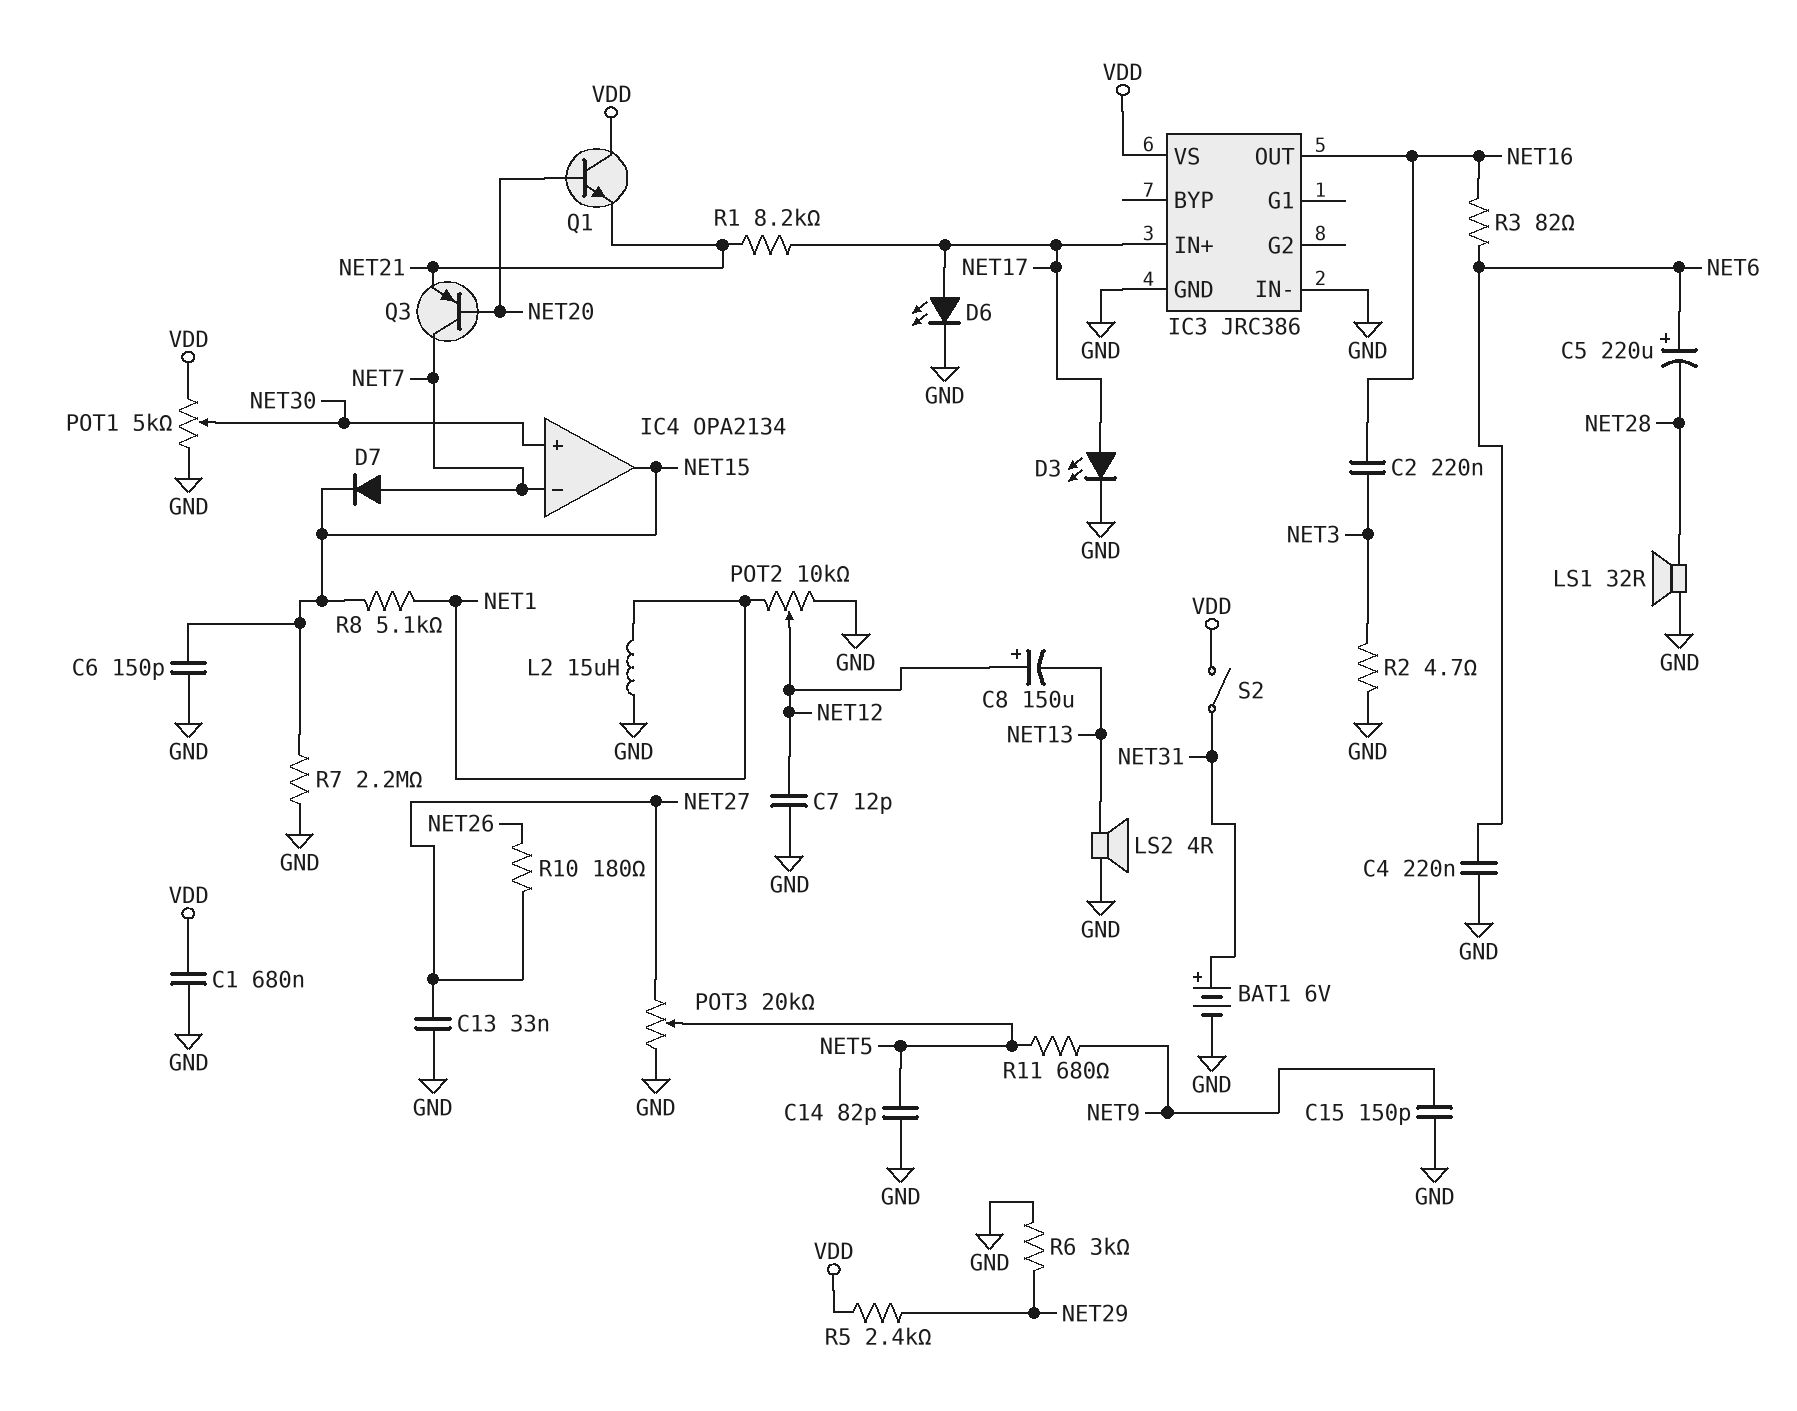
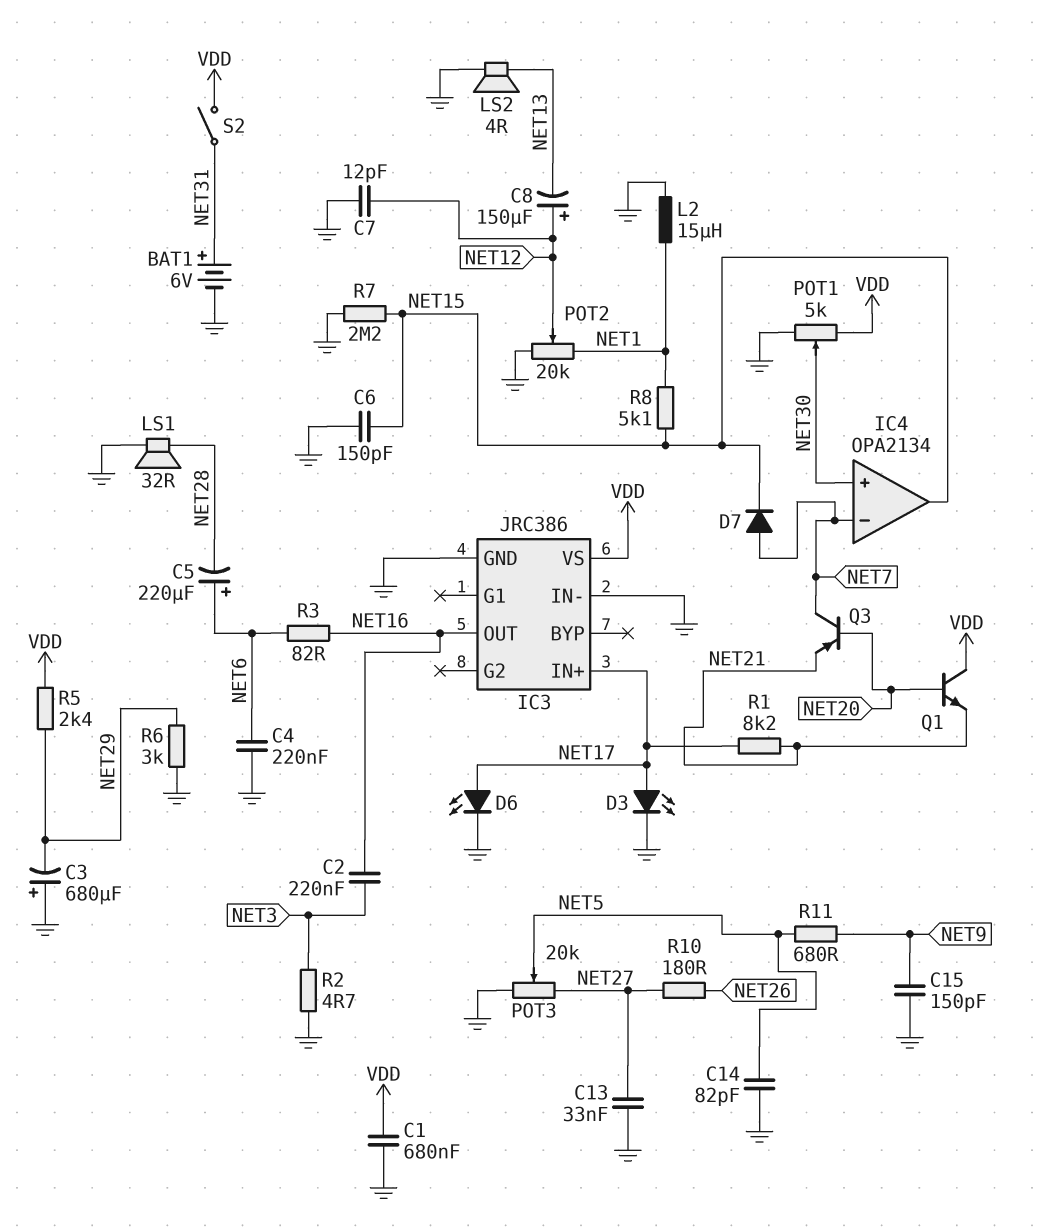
C3: none -> 680uF (plus GND, minus NET29)
POT2: 10k (GND, NET1, wiper NET12) -> 20k (GND, NET1, wiper NET12)

